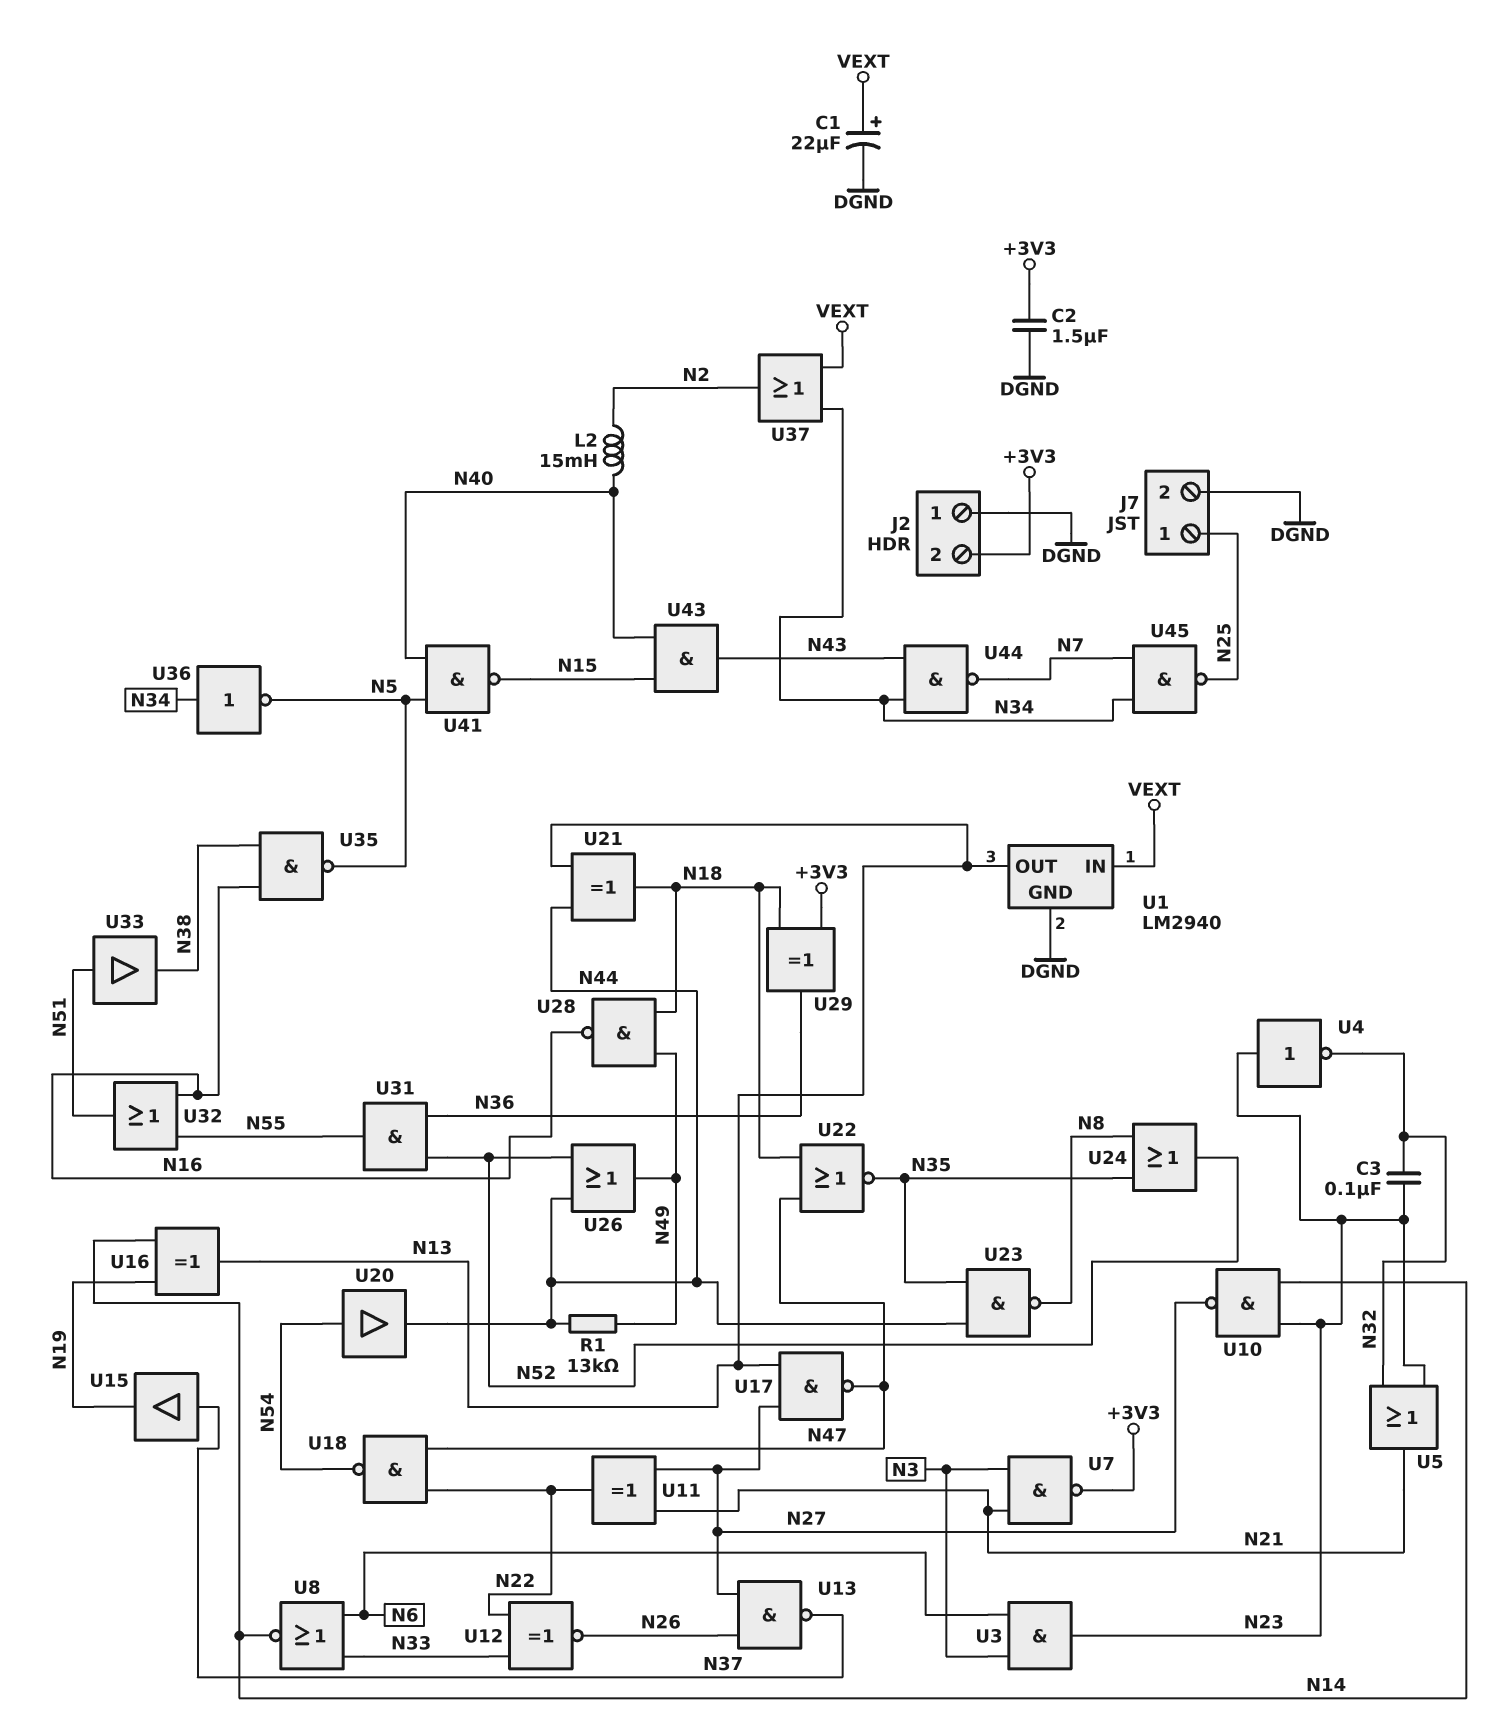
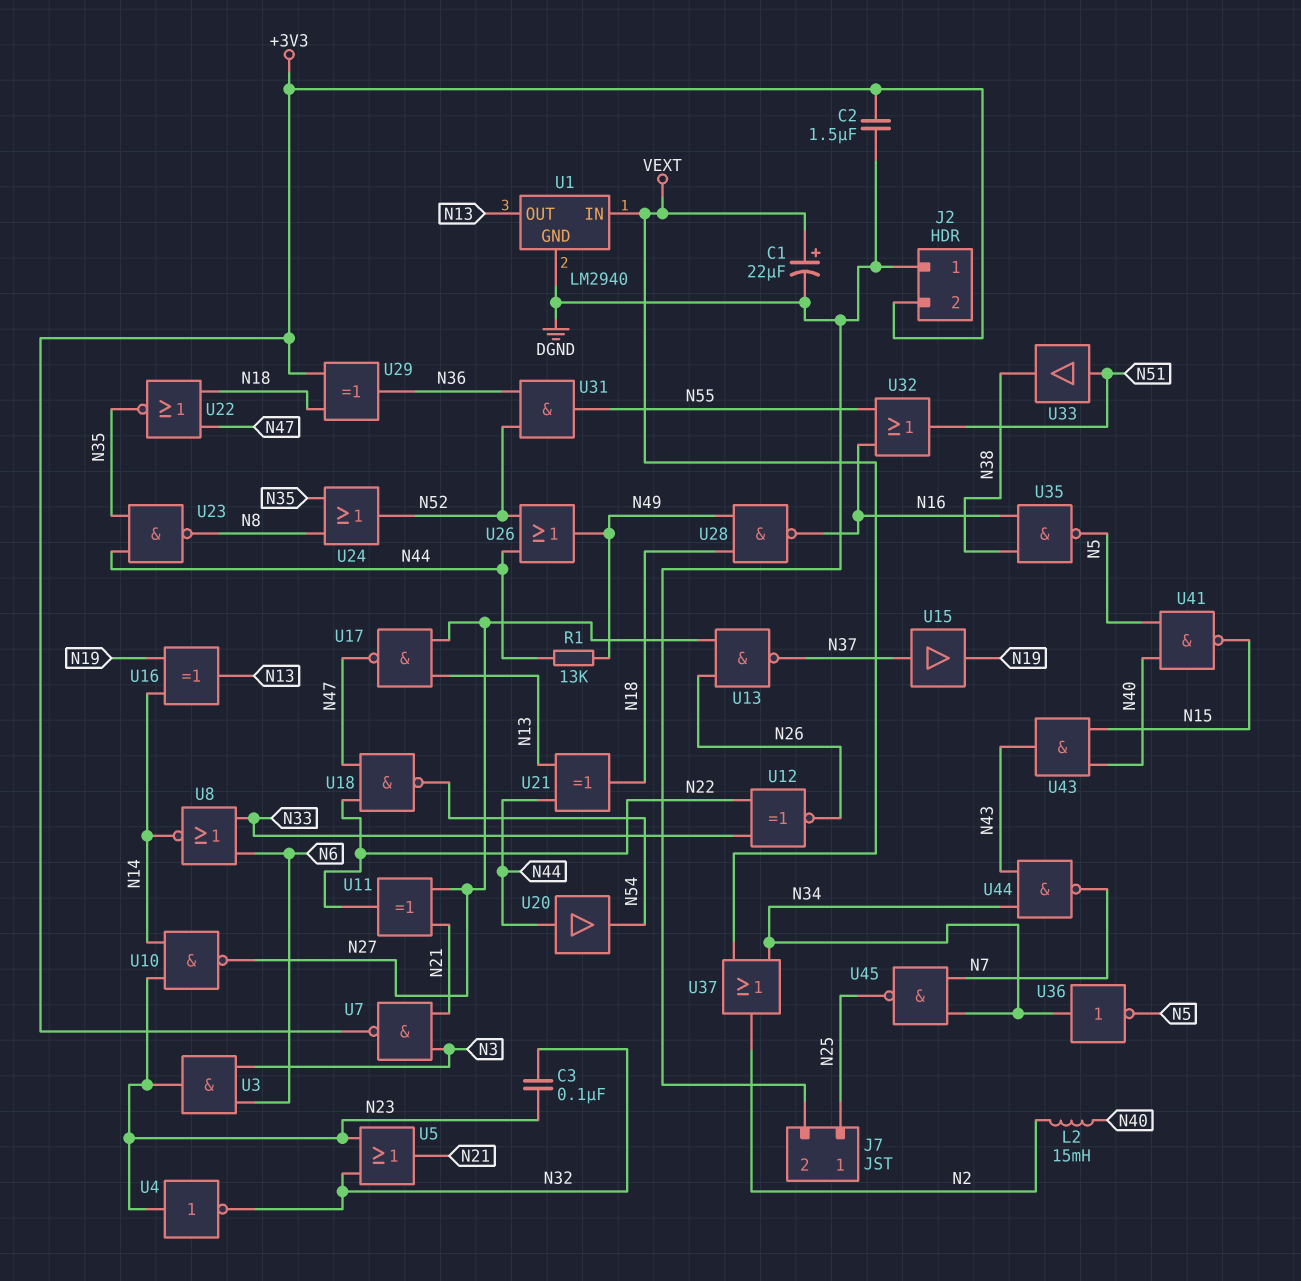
U20: buffer (in N54, out N44) -> buffer (in N44, out N54)

